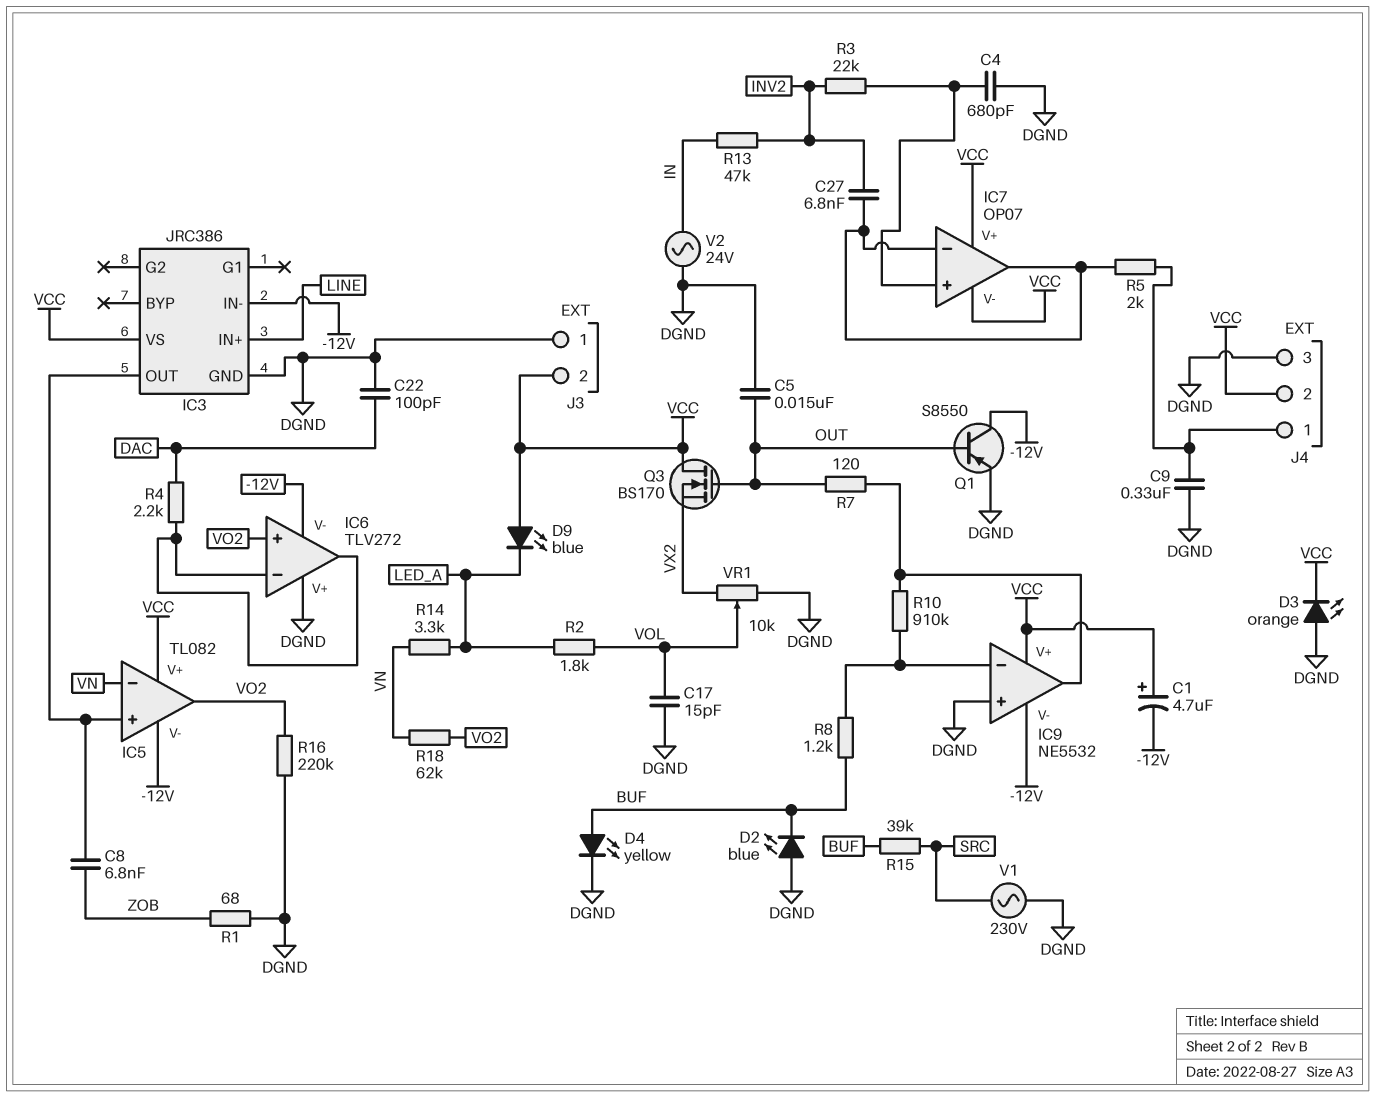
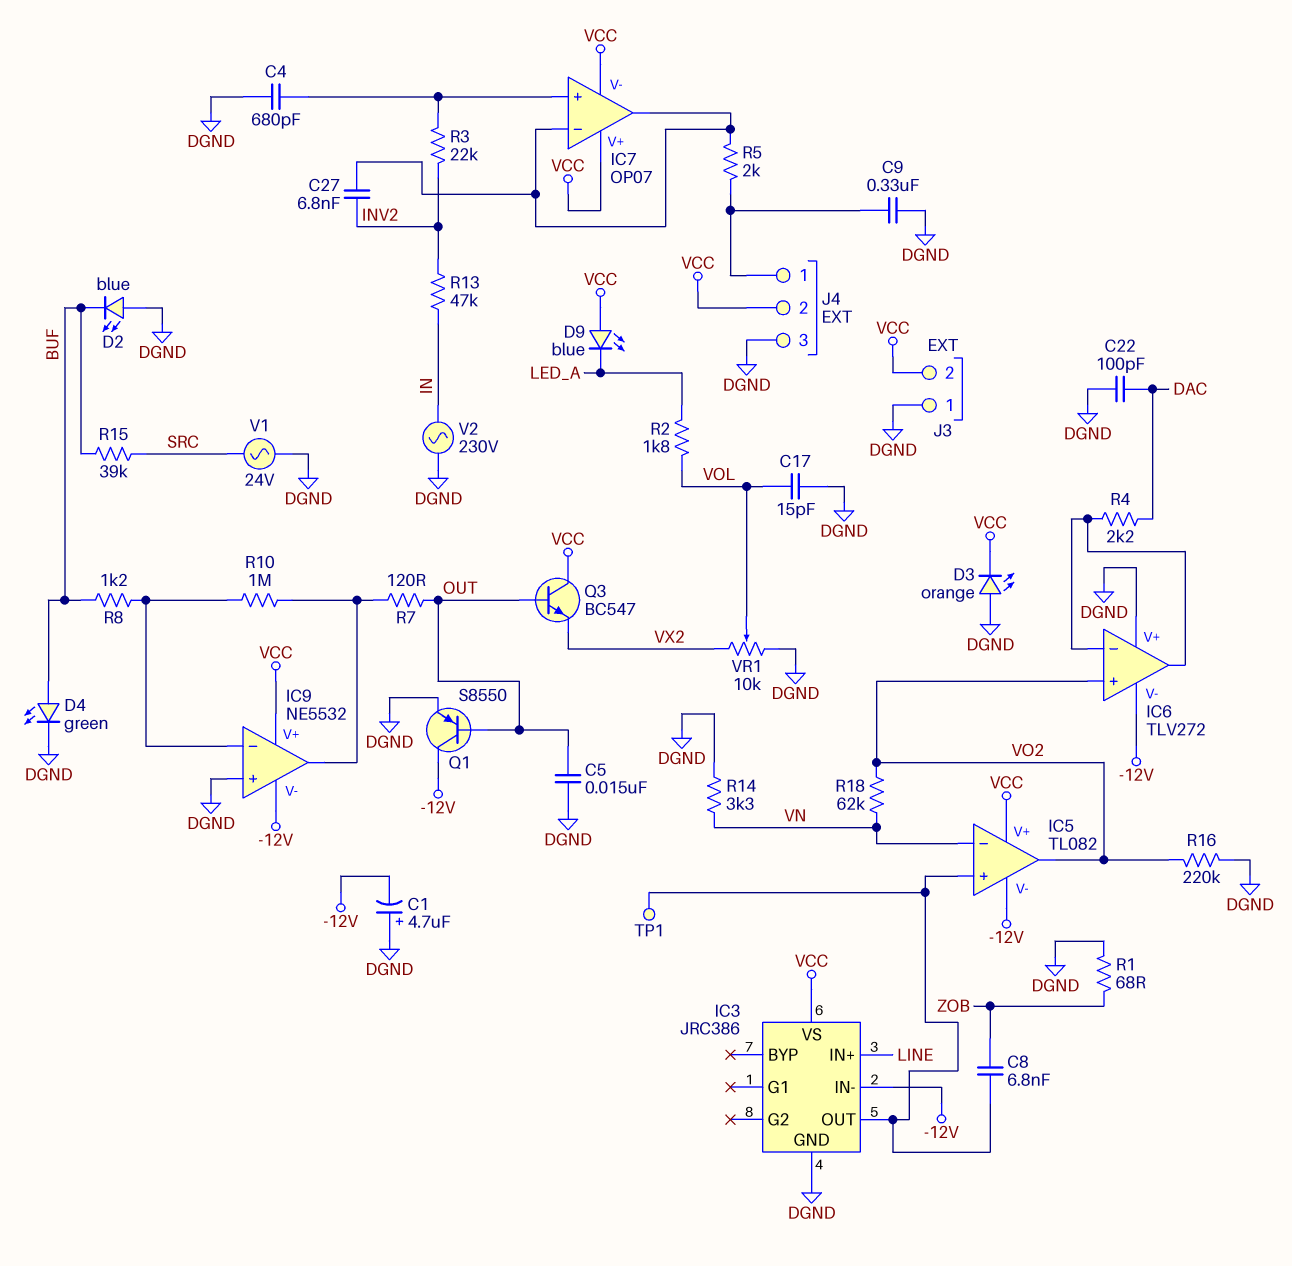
C1: 4.7uF (plus VCC, minus -12V) -> 4.7uF (plus DGND, minus -12V)
D4: LED yellow (A BUF, K DGND) -> LED green (A BUF, K DGND)
Q3: NMOS BS170 (G OUT, D VCC, S VX2) -> NPN BC547 (B OUT, C VCC, E VX2)
R10: 910k (IC9/in-, IC9/out) -> 1M (IC9/in-, IC9/out)
R14: 3.3k (LED_A, VN) -> 3.3k (DGND, VN)
TP1: none -> test point (IC3/OUT)
V1: AC 230V (DGND, SRC) -> AC 24V (DGND, SRC)
V2: AC 24V (DGND, IN) -> AC 230V (DGND, IN)

